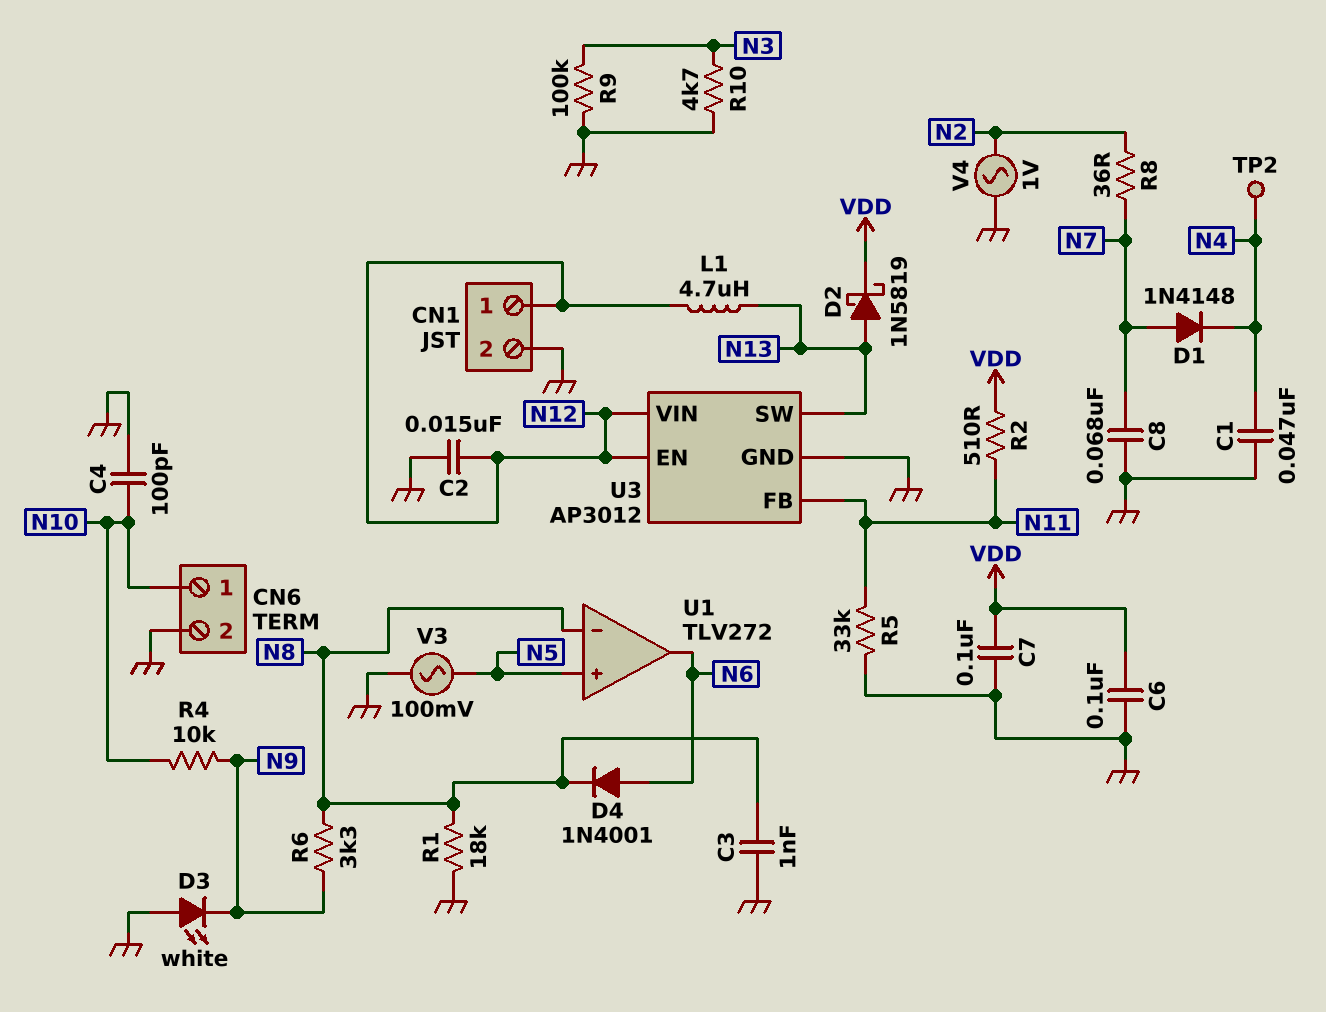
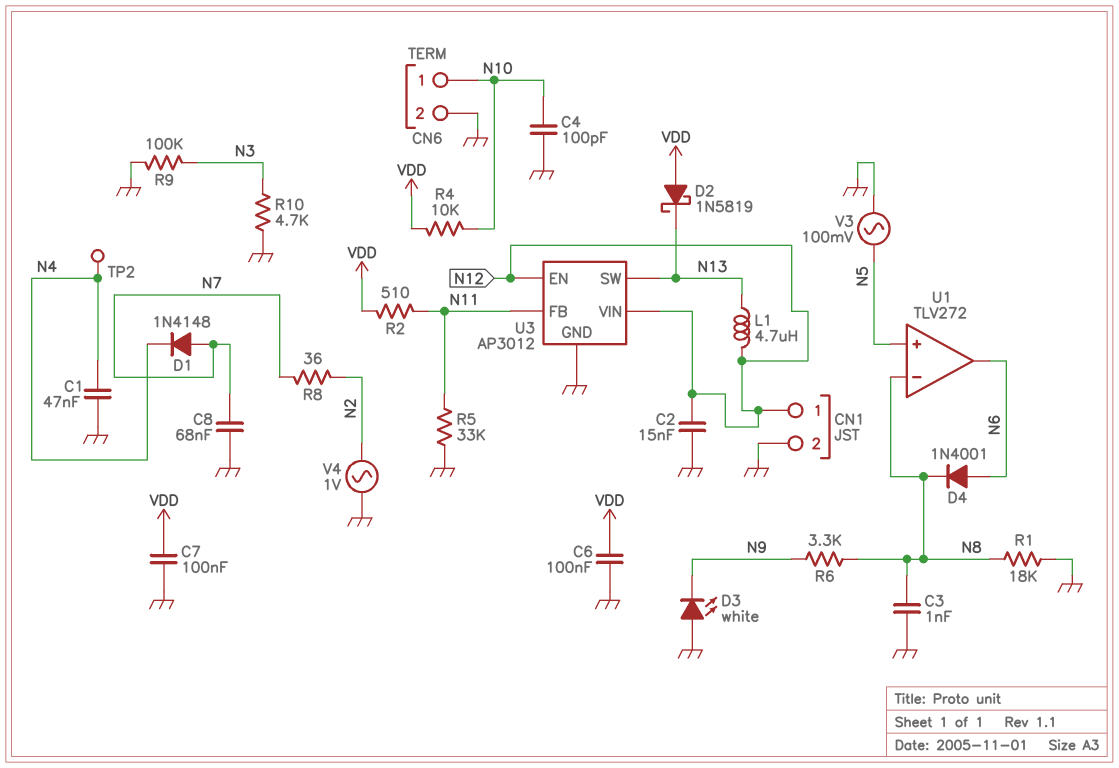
D2: schottky 1N5819 (A N13, K VDD) -> schottky 1N5819 (A VDD, K N13)
R4: 10k (N9, N10) -> 10k (N10, VDD)

